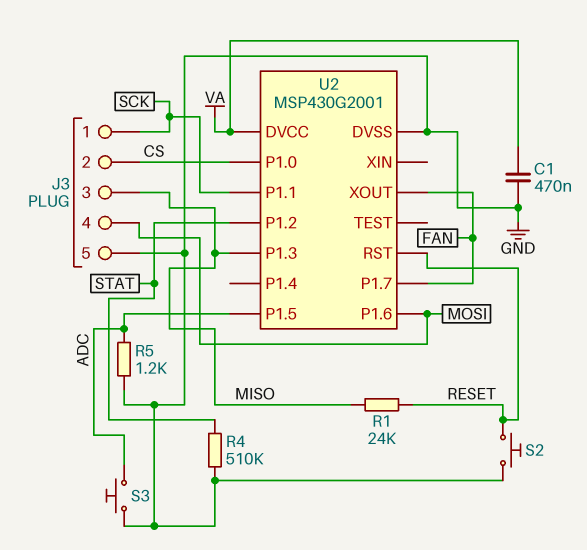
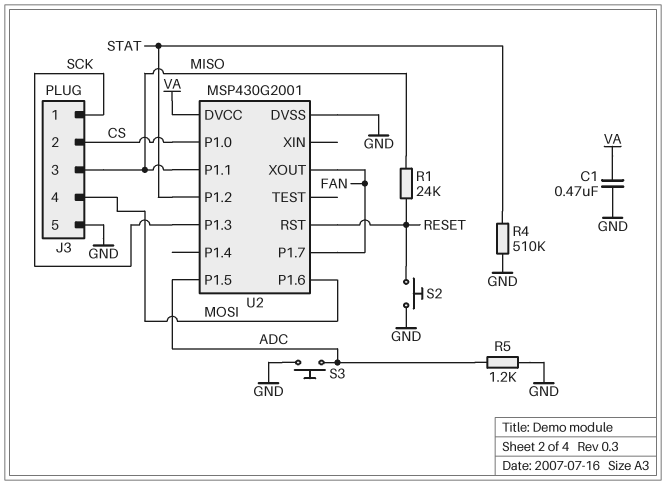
U2 pin P1.1: SCK -> MISO
U2 pin P1.3: MISO -> SCK

